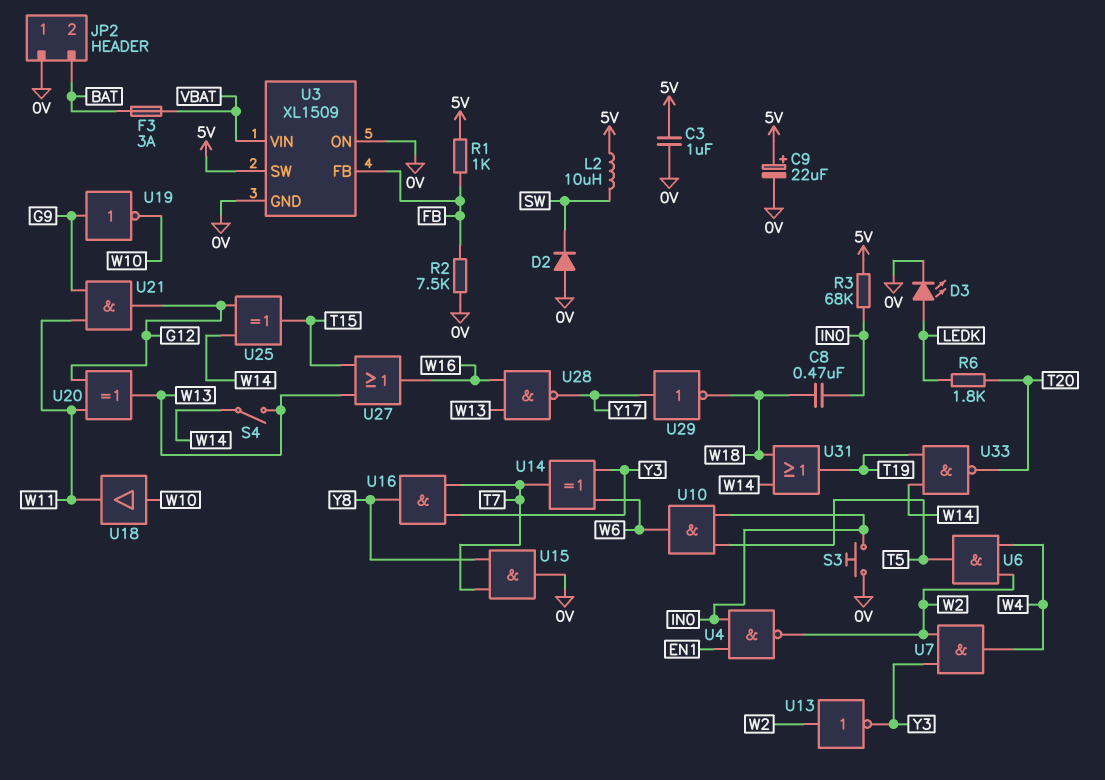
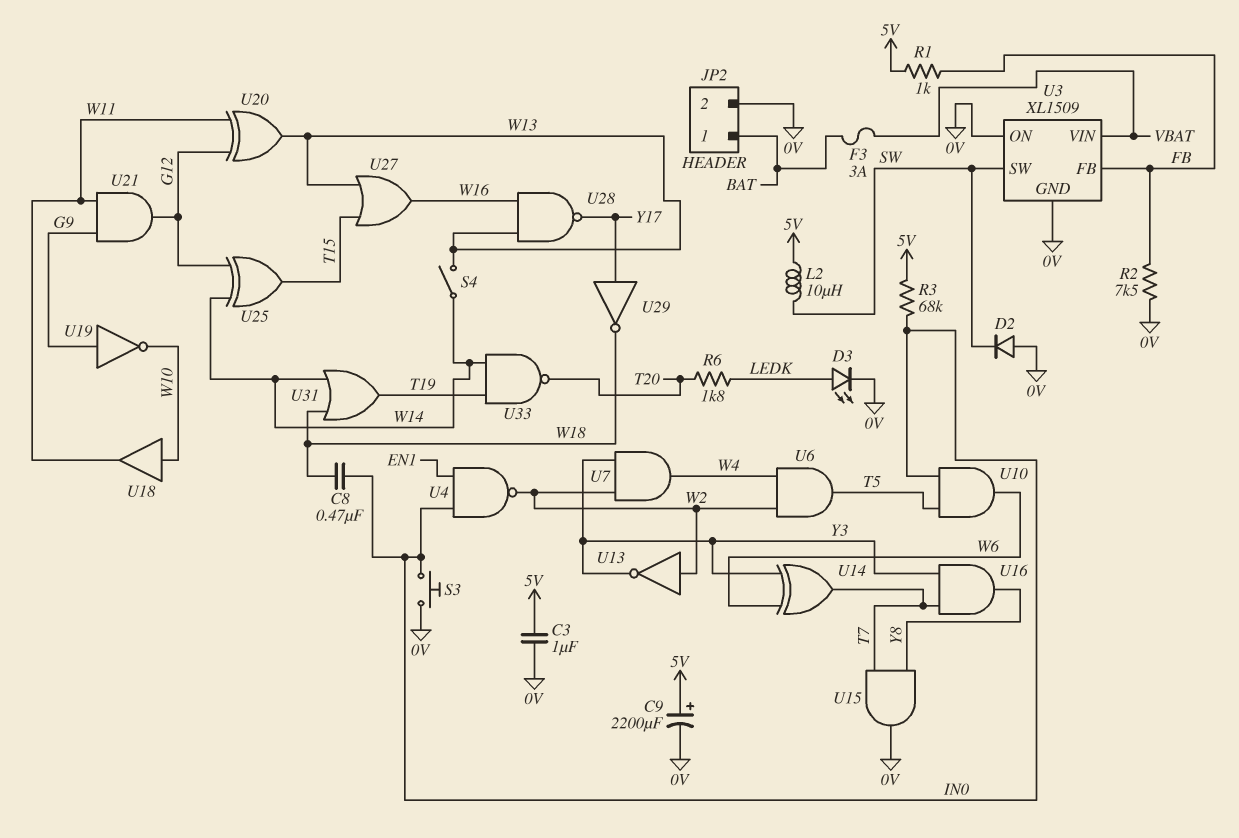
C9: 22uF (plus 5V, minus 0V) -> 2200uF (plus 5V, minus 0V)
JP2 pin 1: 0V -> BAT
JP2 pin 2: BAT -> 0V
U3 pin SW: 5V -> SW

